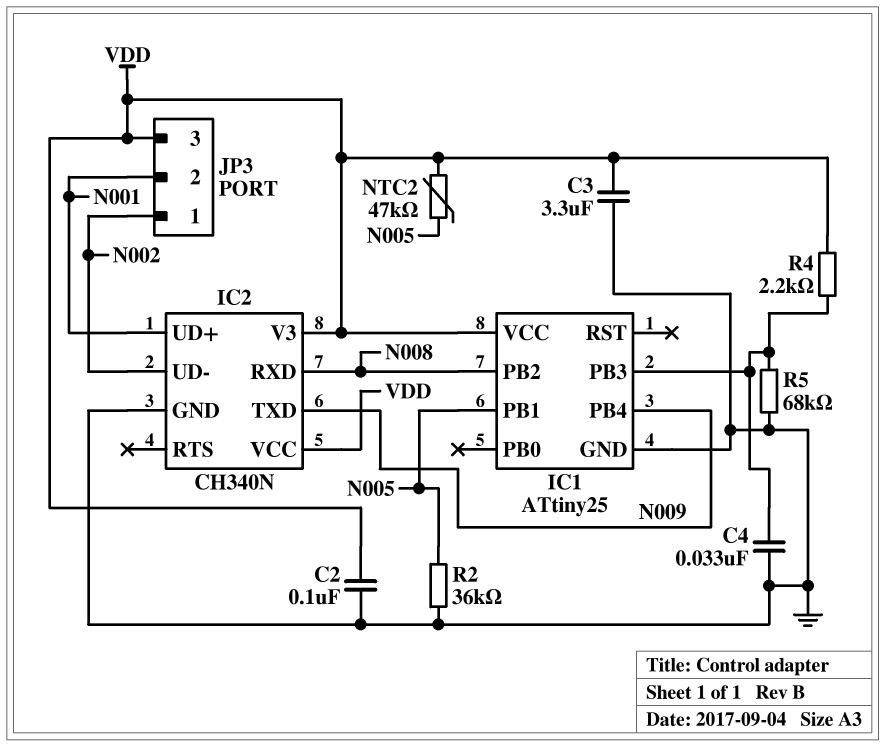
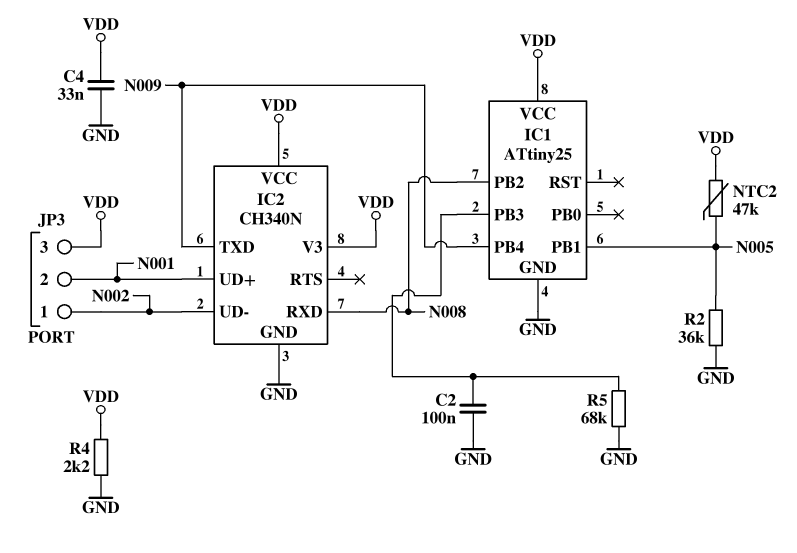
C2: 100nF (GND, VDD) -> 100nF (GND, IC1/PB3)
C3: 3.3uF (GND, VDD) -> none
C4: 33nF (GND, IC1/PB3) -> 33nF (GND, VDD)
R4: 2.2k (IC1/PB3, VDD) -> 2.2k (GND, VDD)

